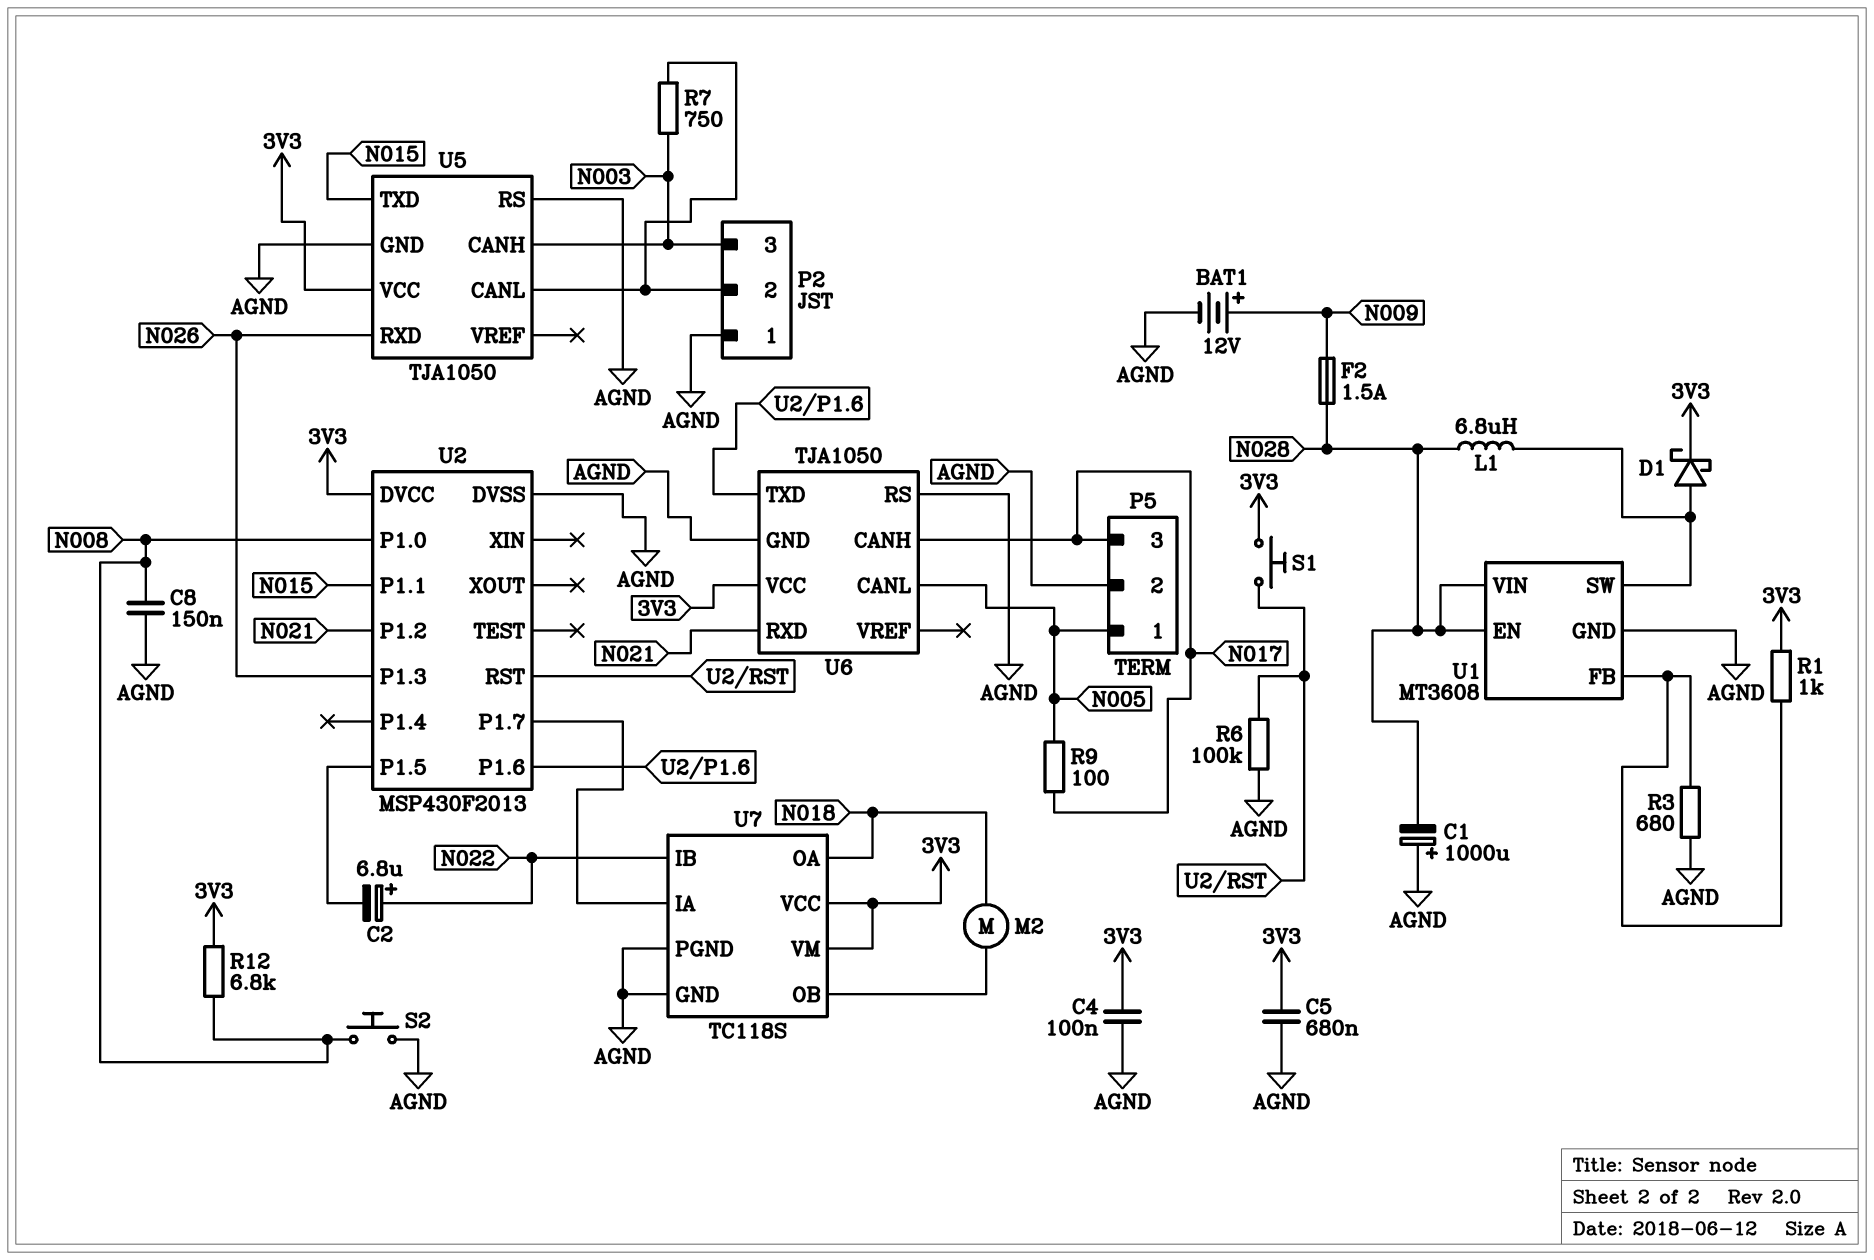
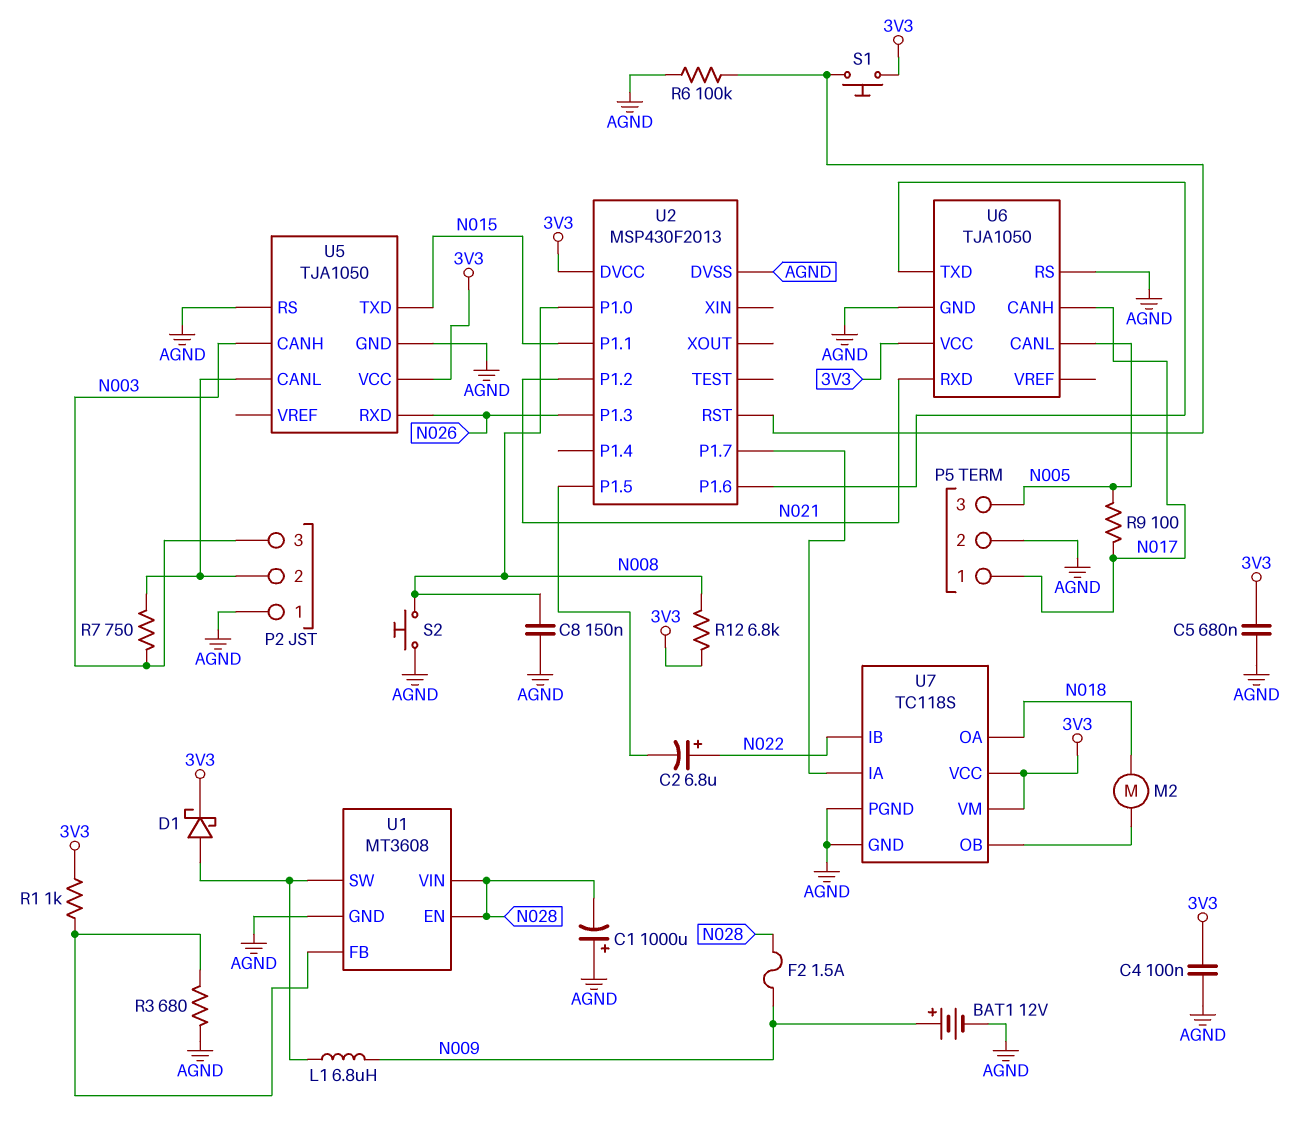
L1: 6.8uH (N028, U1/SW) -> 6.8uH (N009, U1/SW)
P5 pin 1: N005 -> N017
P5 pin 3: N017 -> N005

